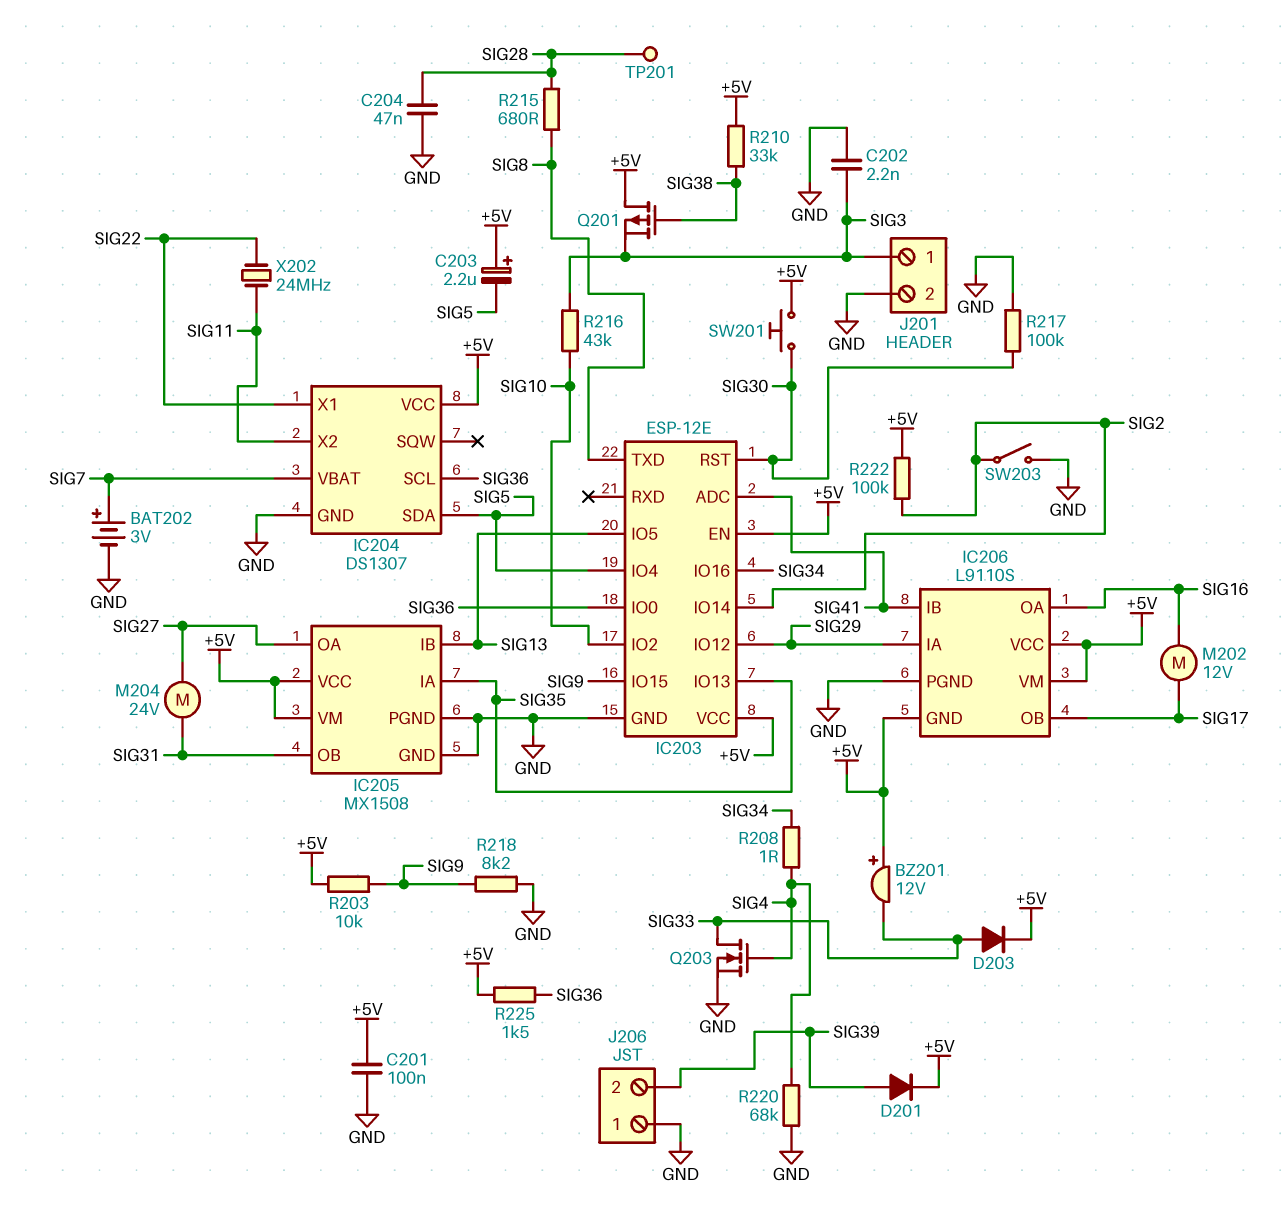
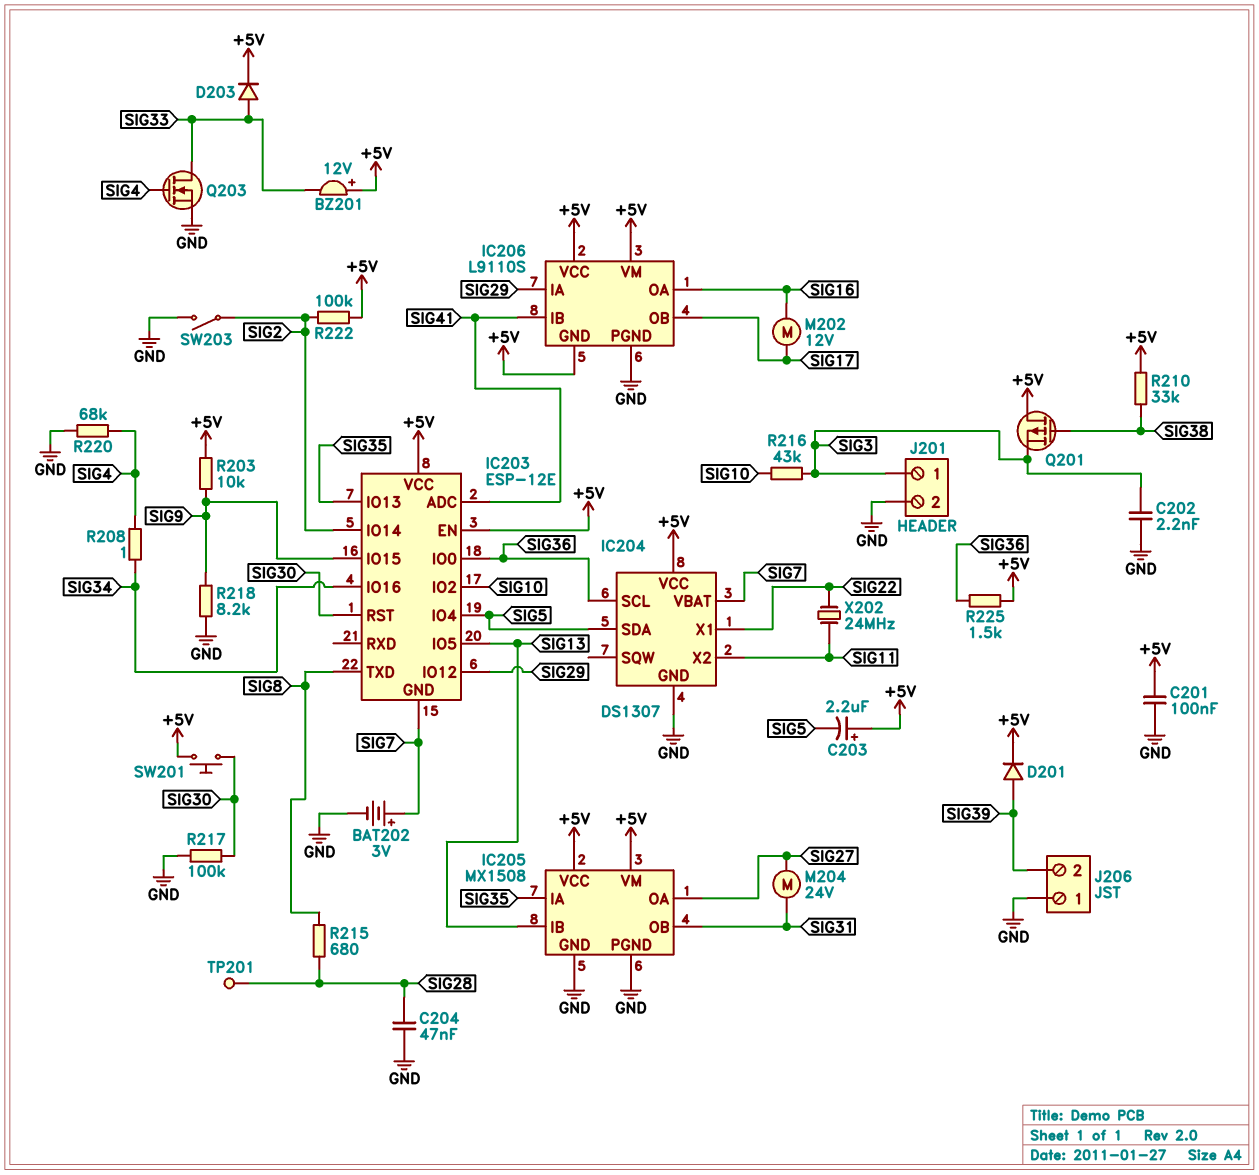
IC203 pin GND: GND -> SIG7

